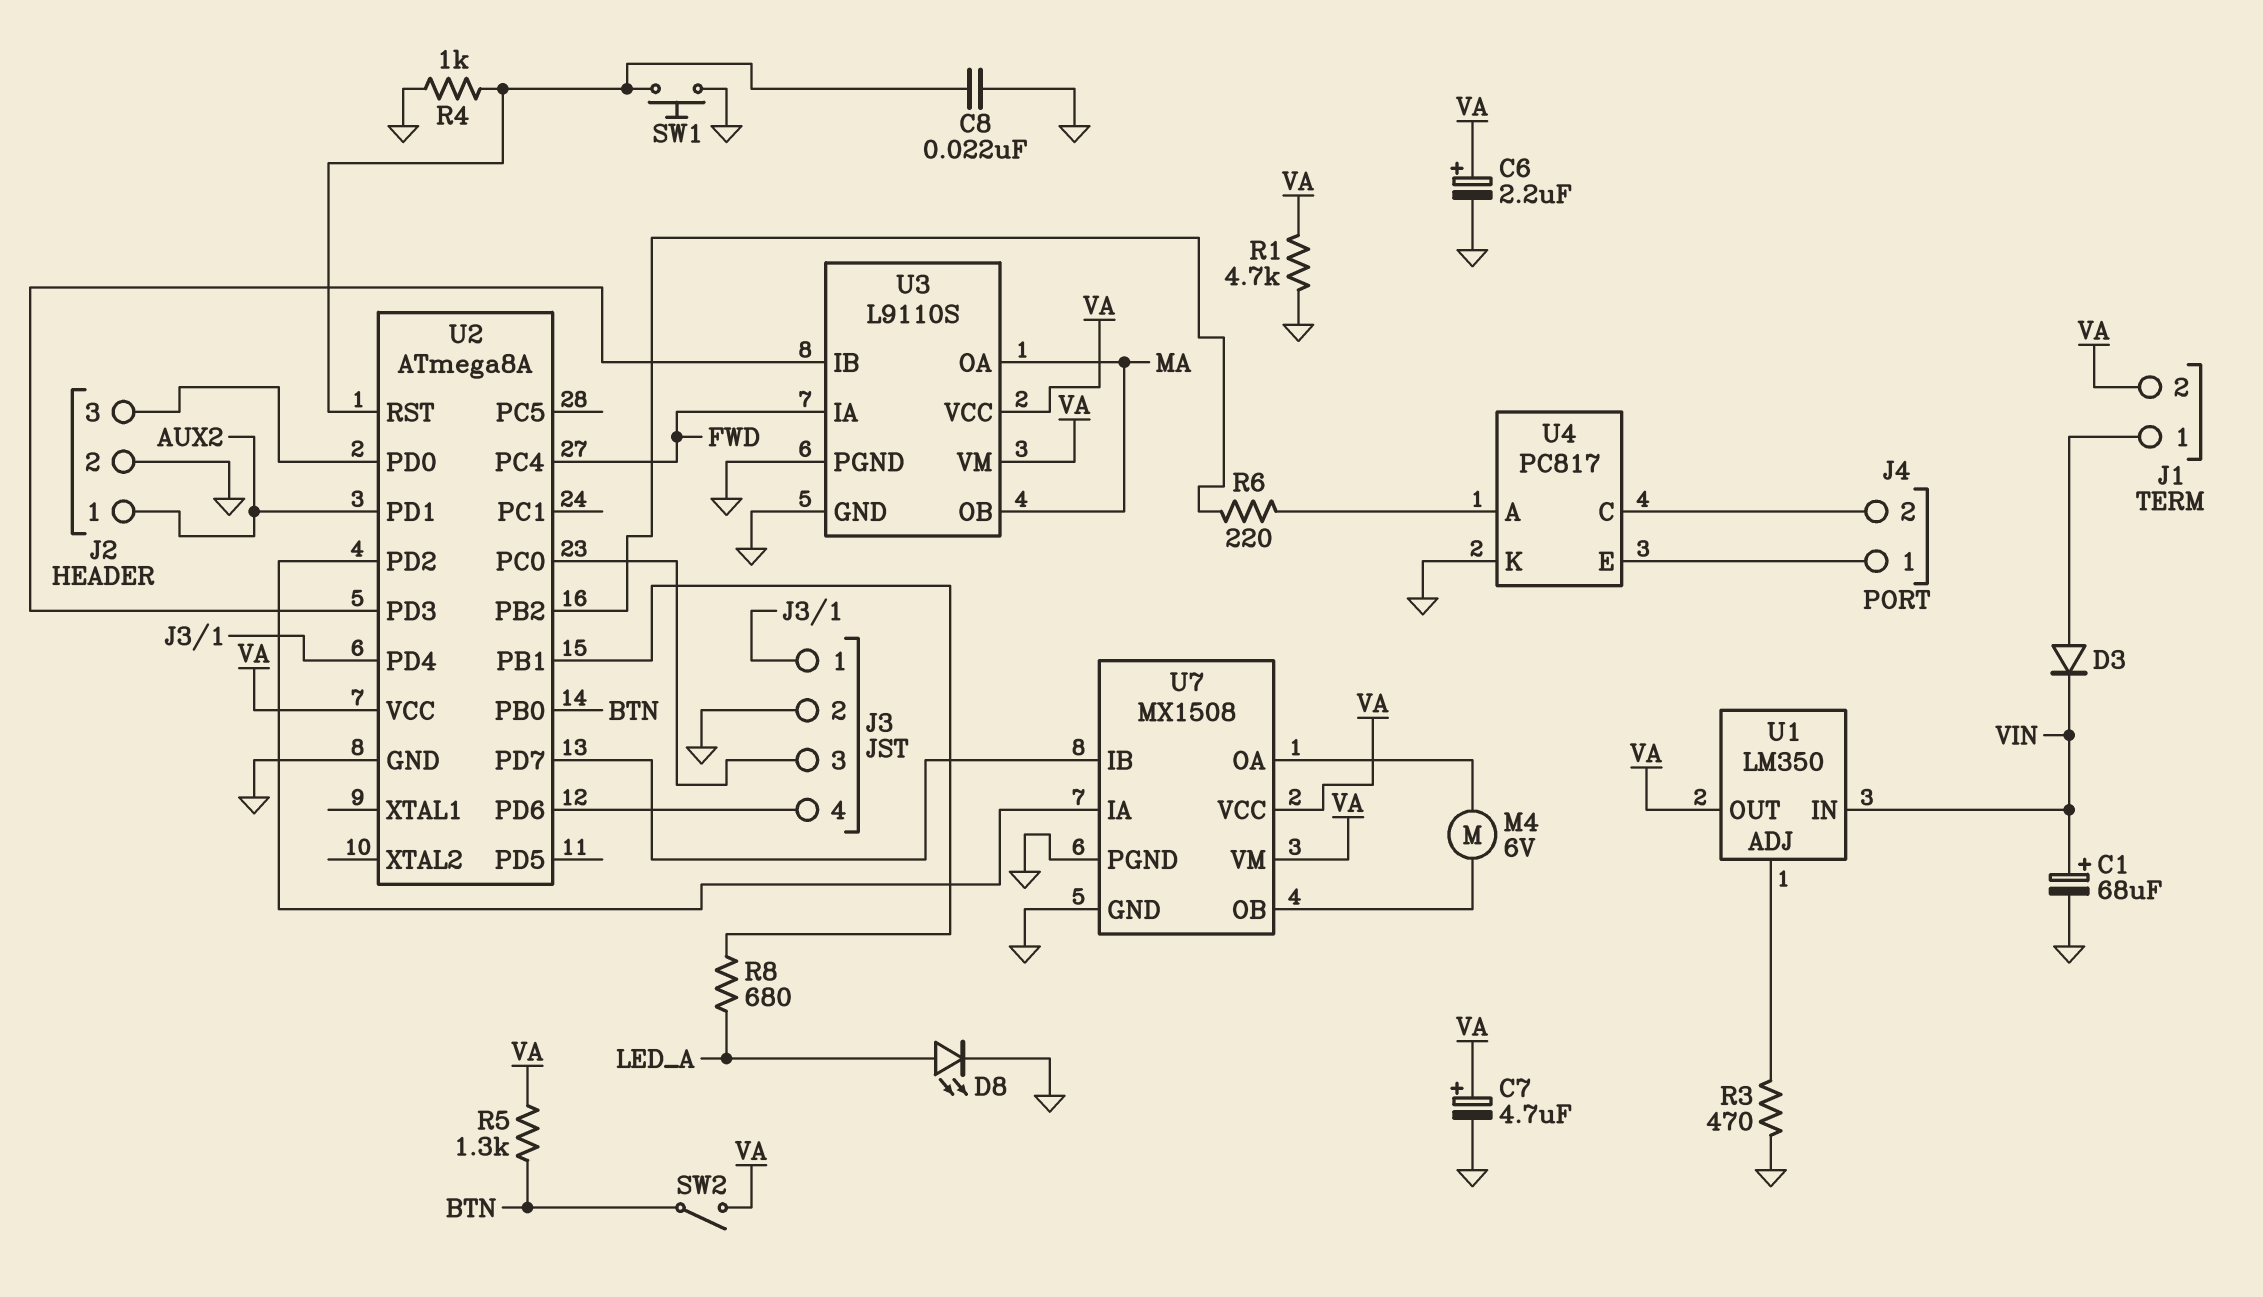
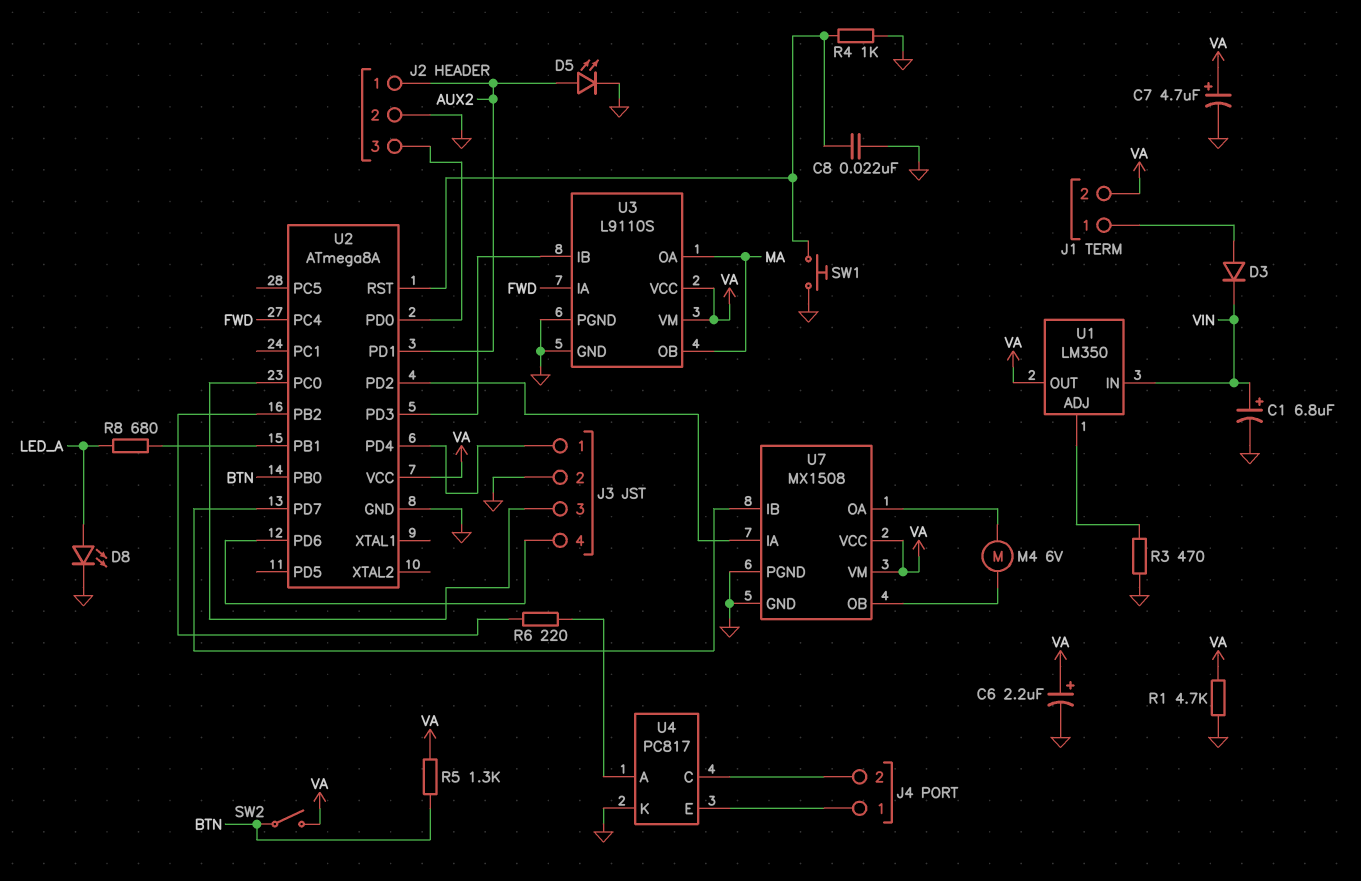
C1: 68uF (plus VIN, minus GND) -> 6.8uF (plus VIN, minus GND)
D5: none -> LED (A AUX2, K GND)

